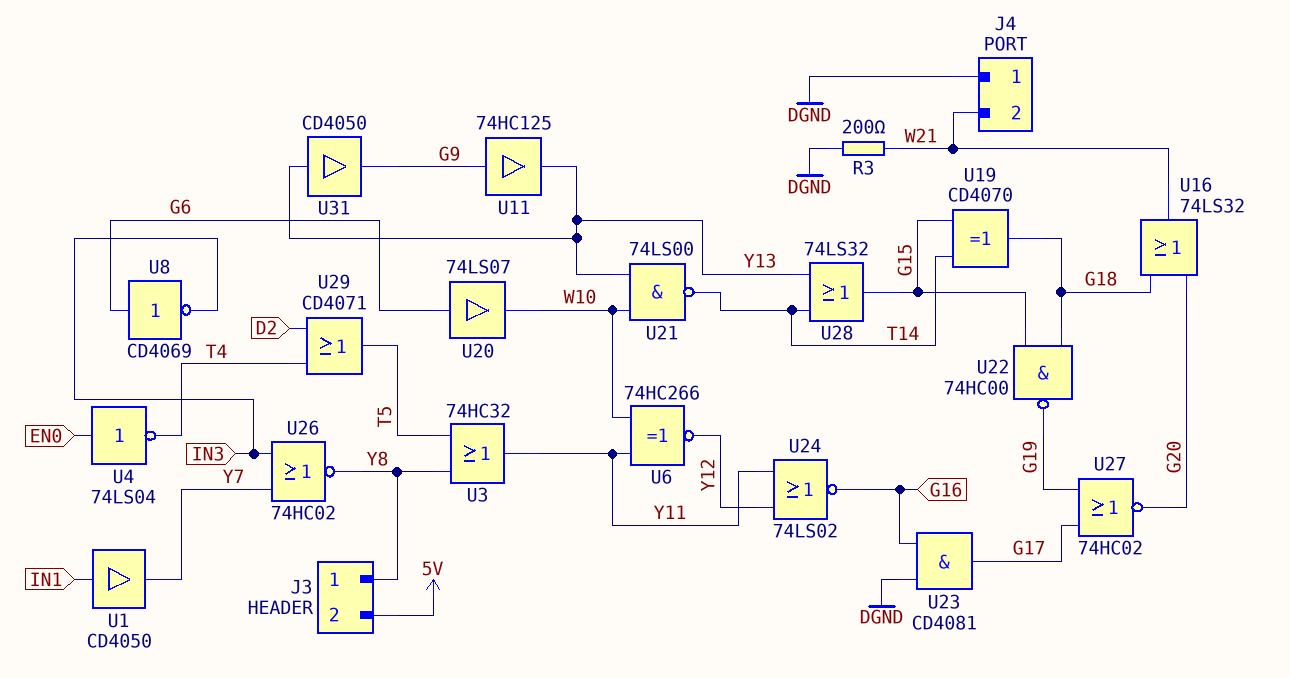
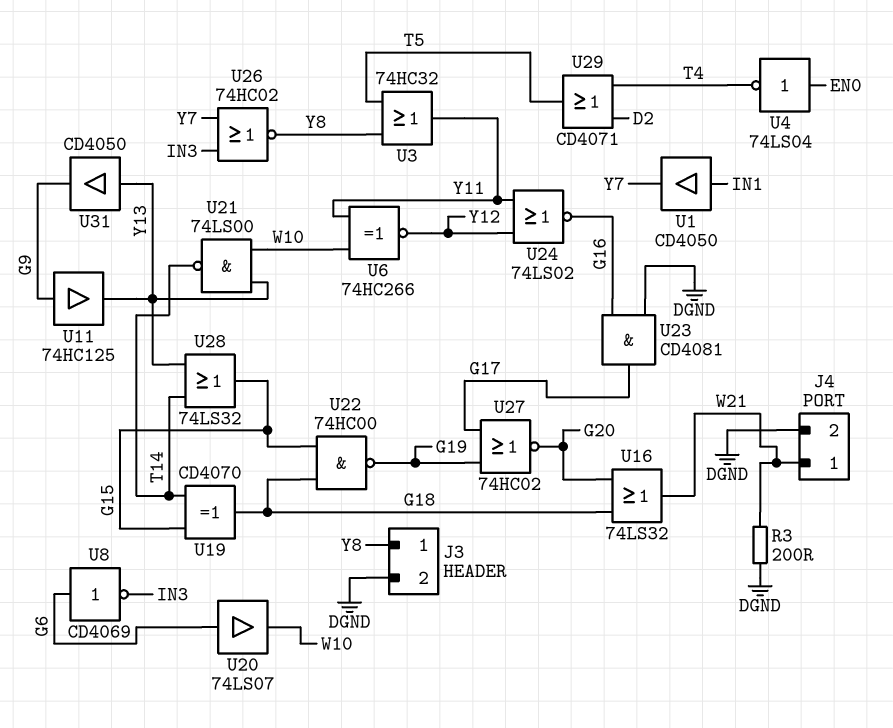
J3 pin 2: 5V -> DGND
J4 pin 1: DGND -> W21
J4 pin 2: W21 -> DGND

